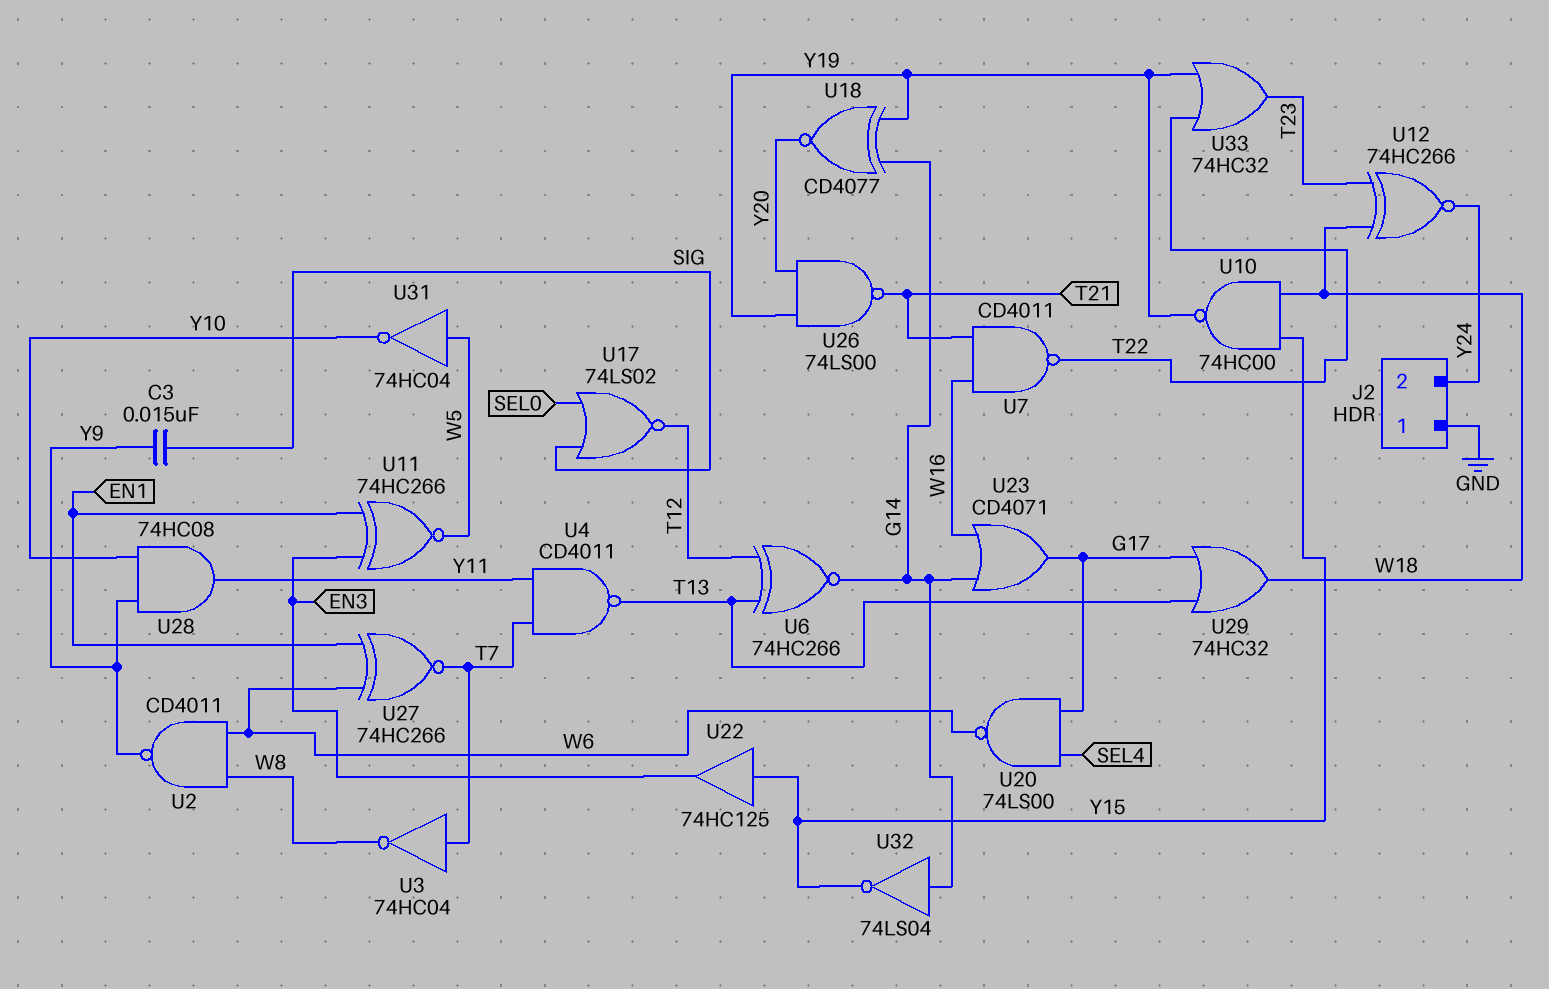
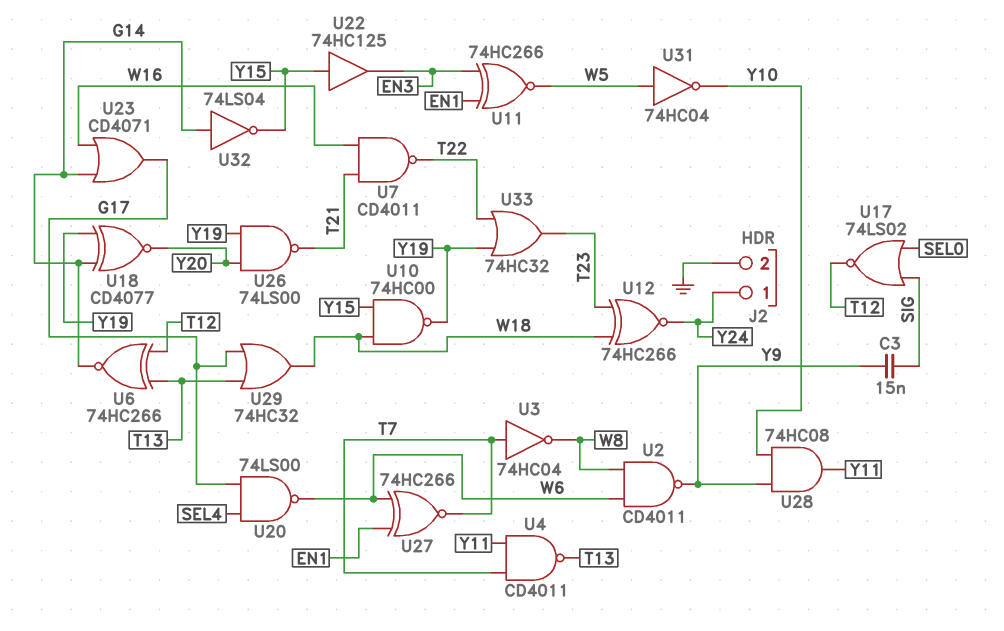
J2 pin 1: GND -> Y24
J2 pin 2: Y24 -> GND

